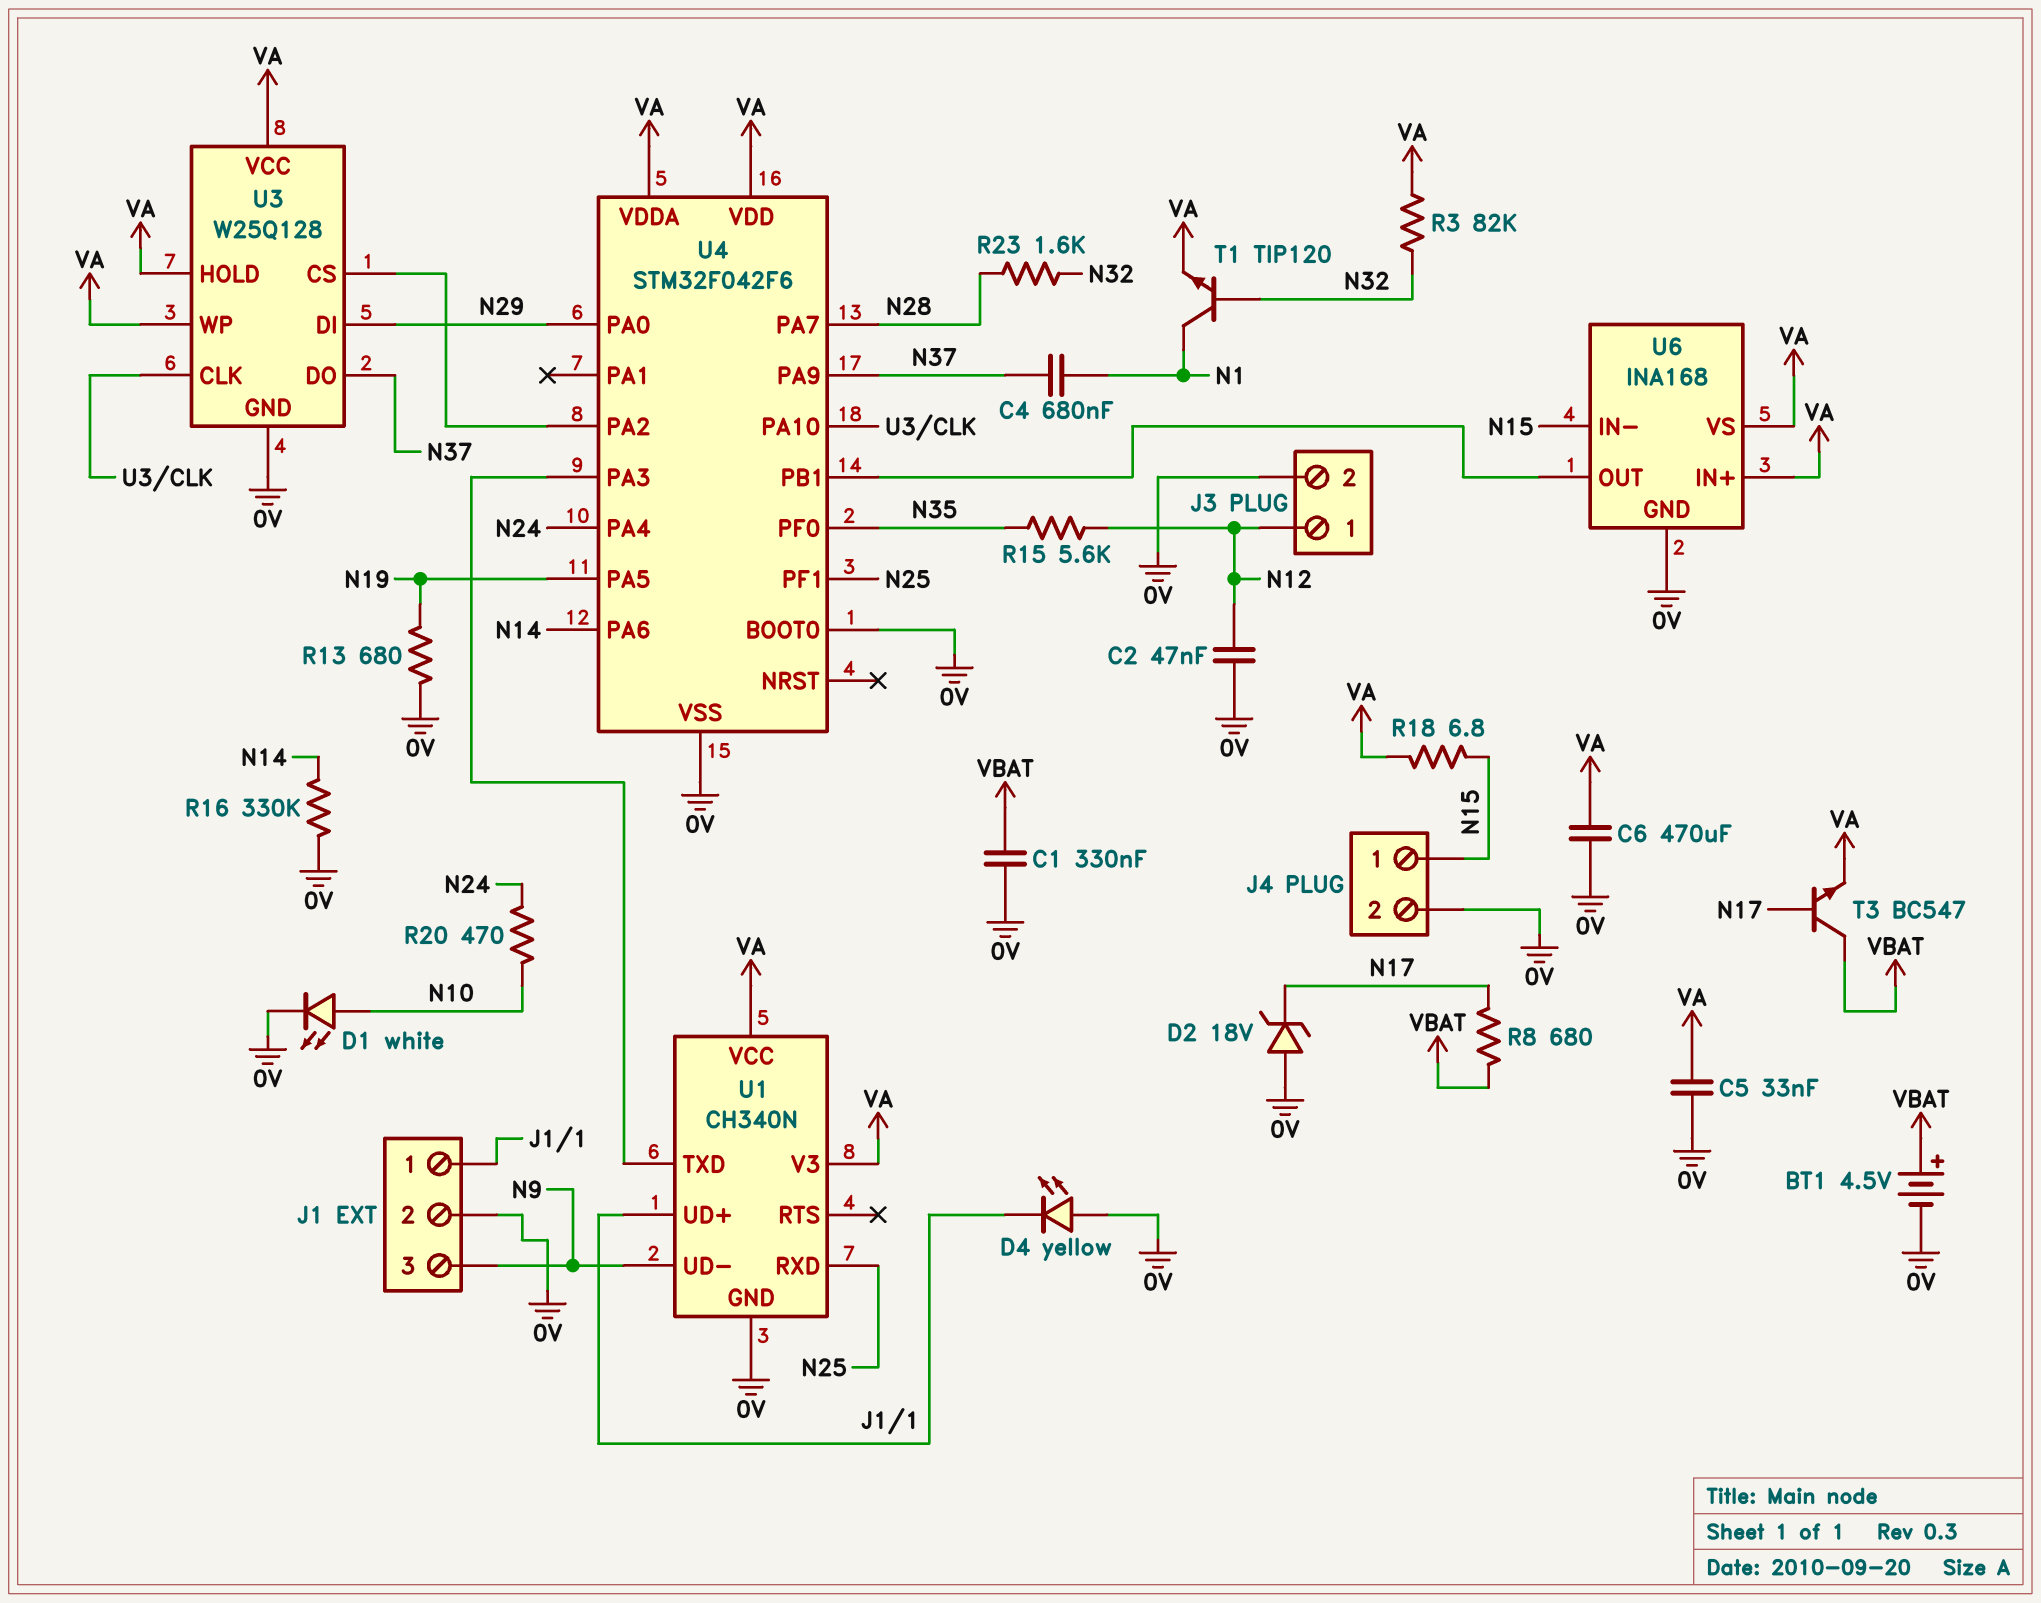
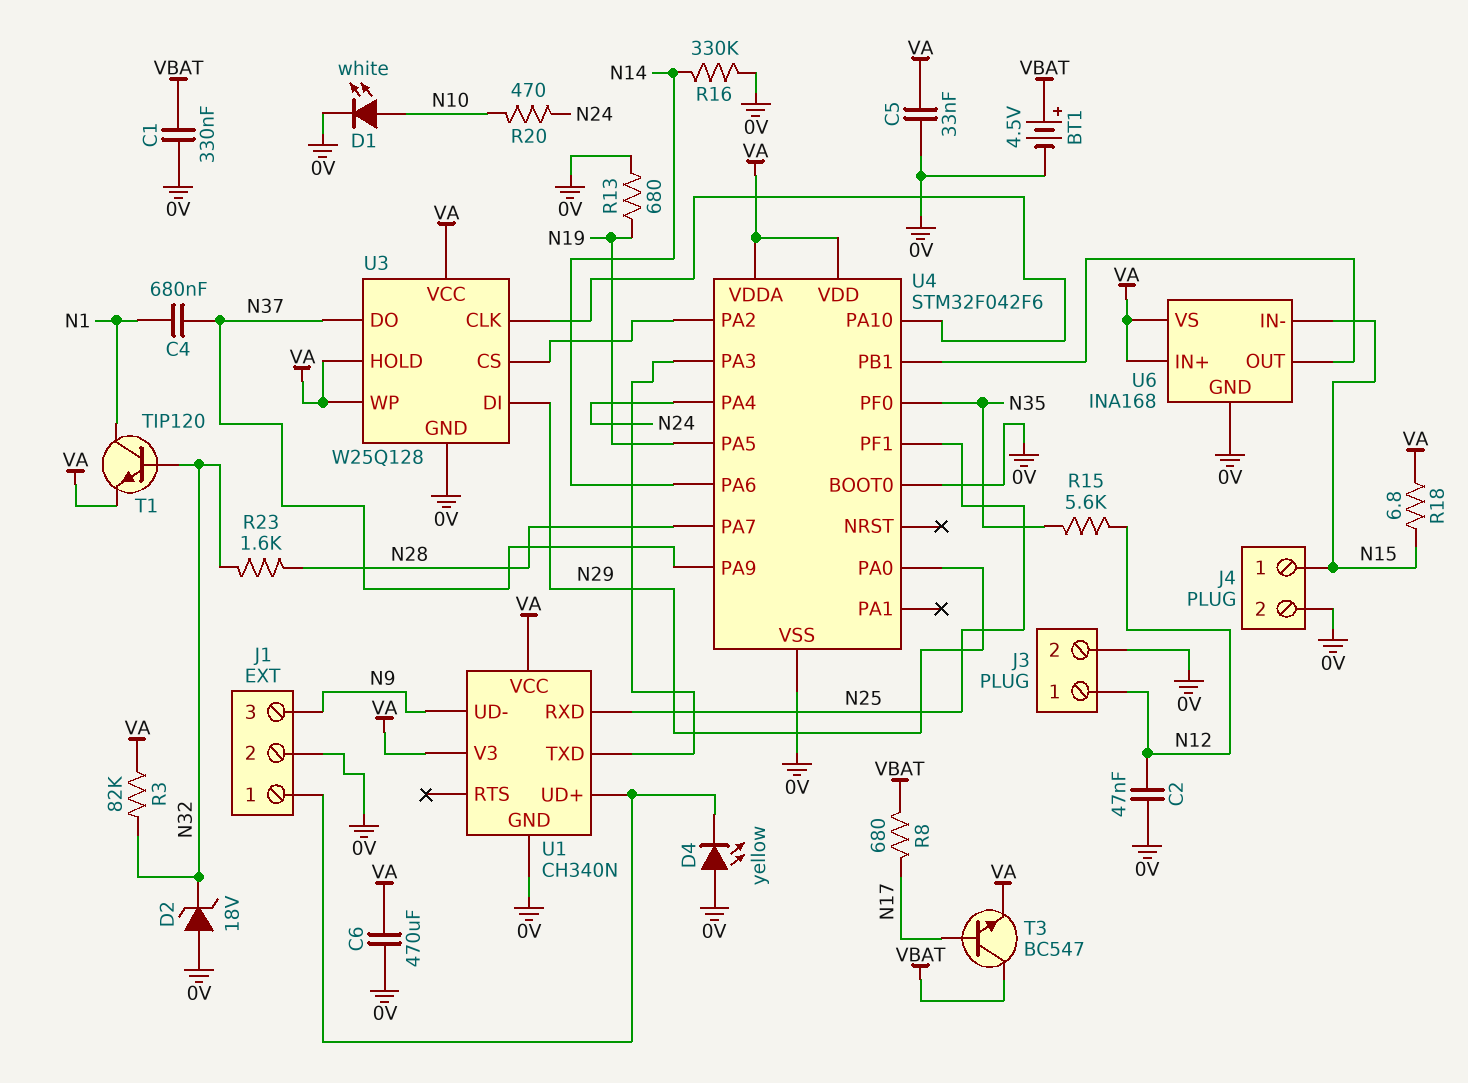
D2: zener 18V (A 0V, K N17) -> zener 18V (A 0V, K N32)

